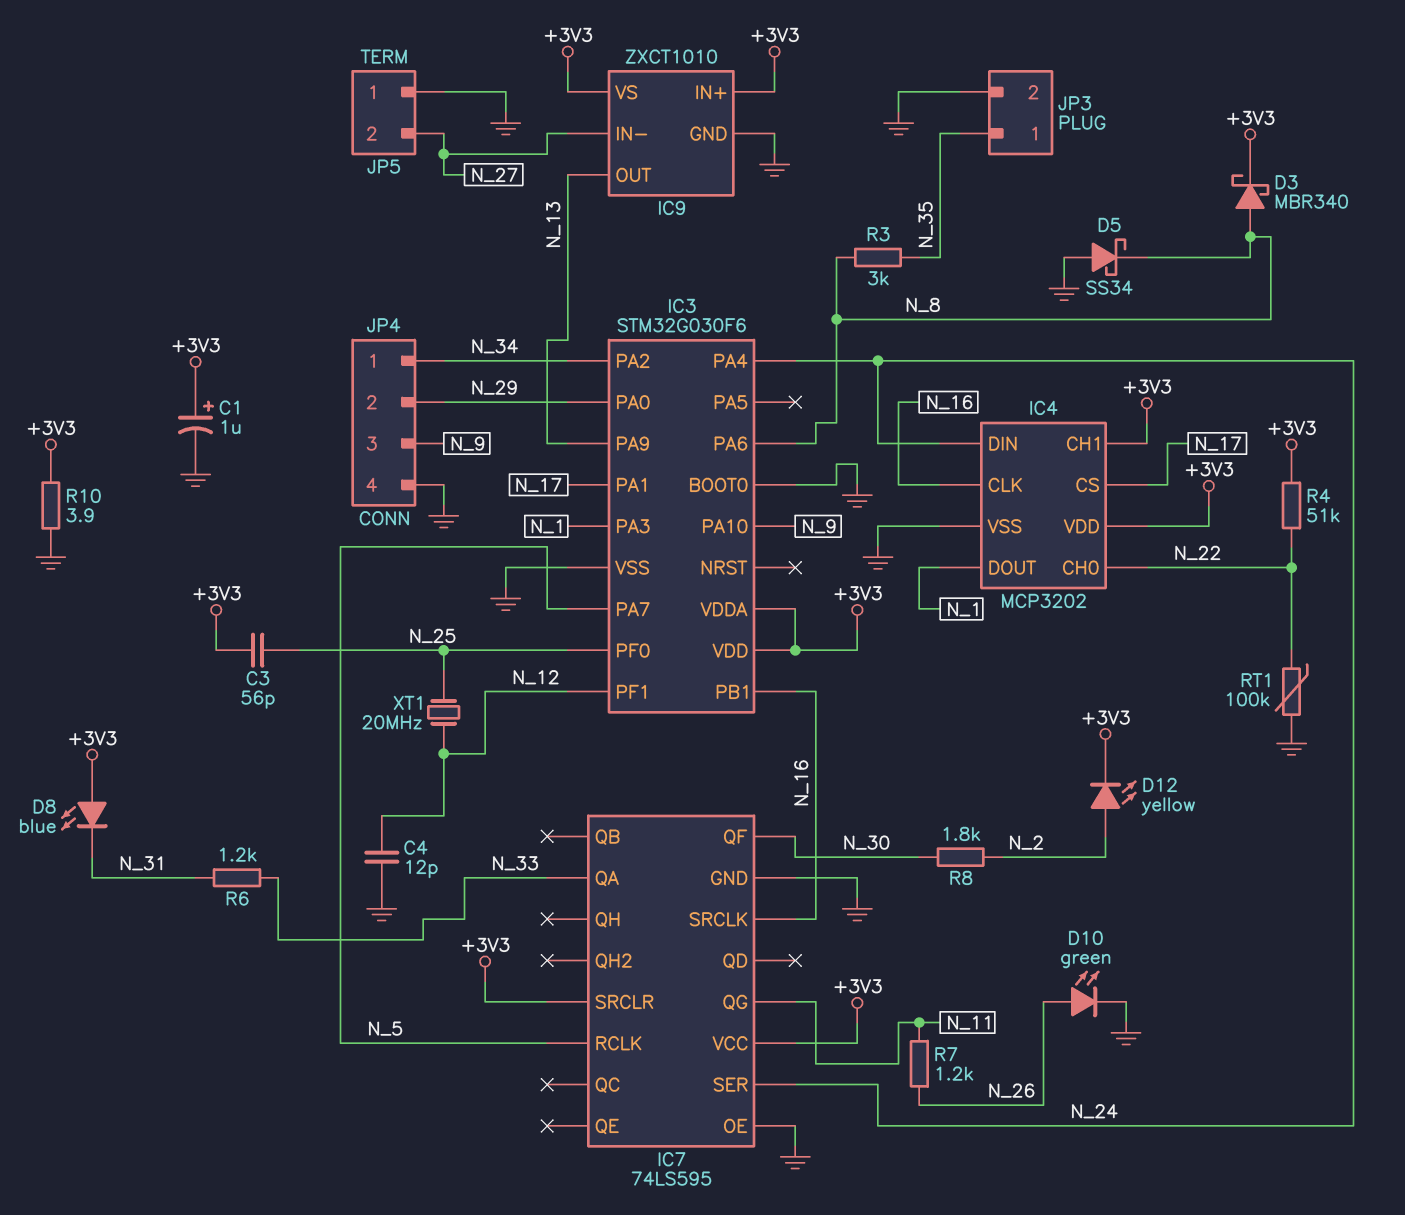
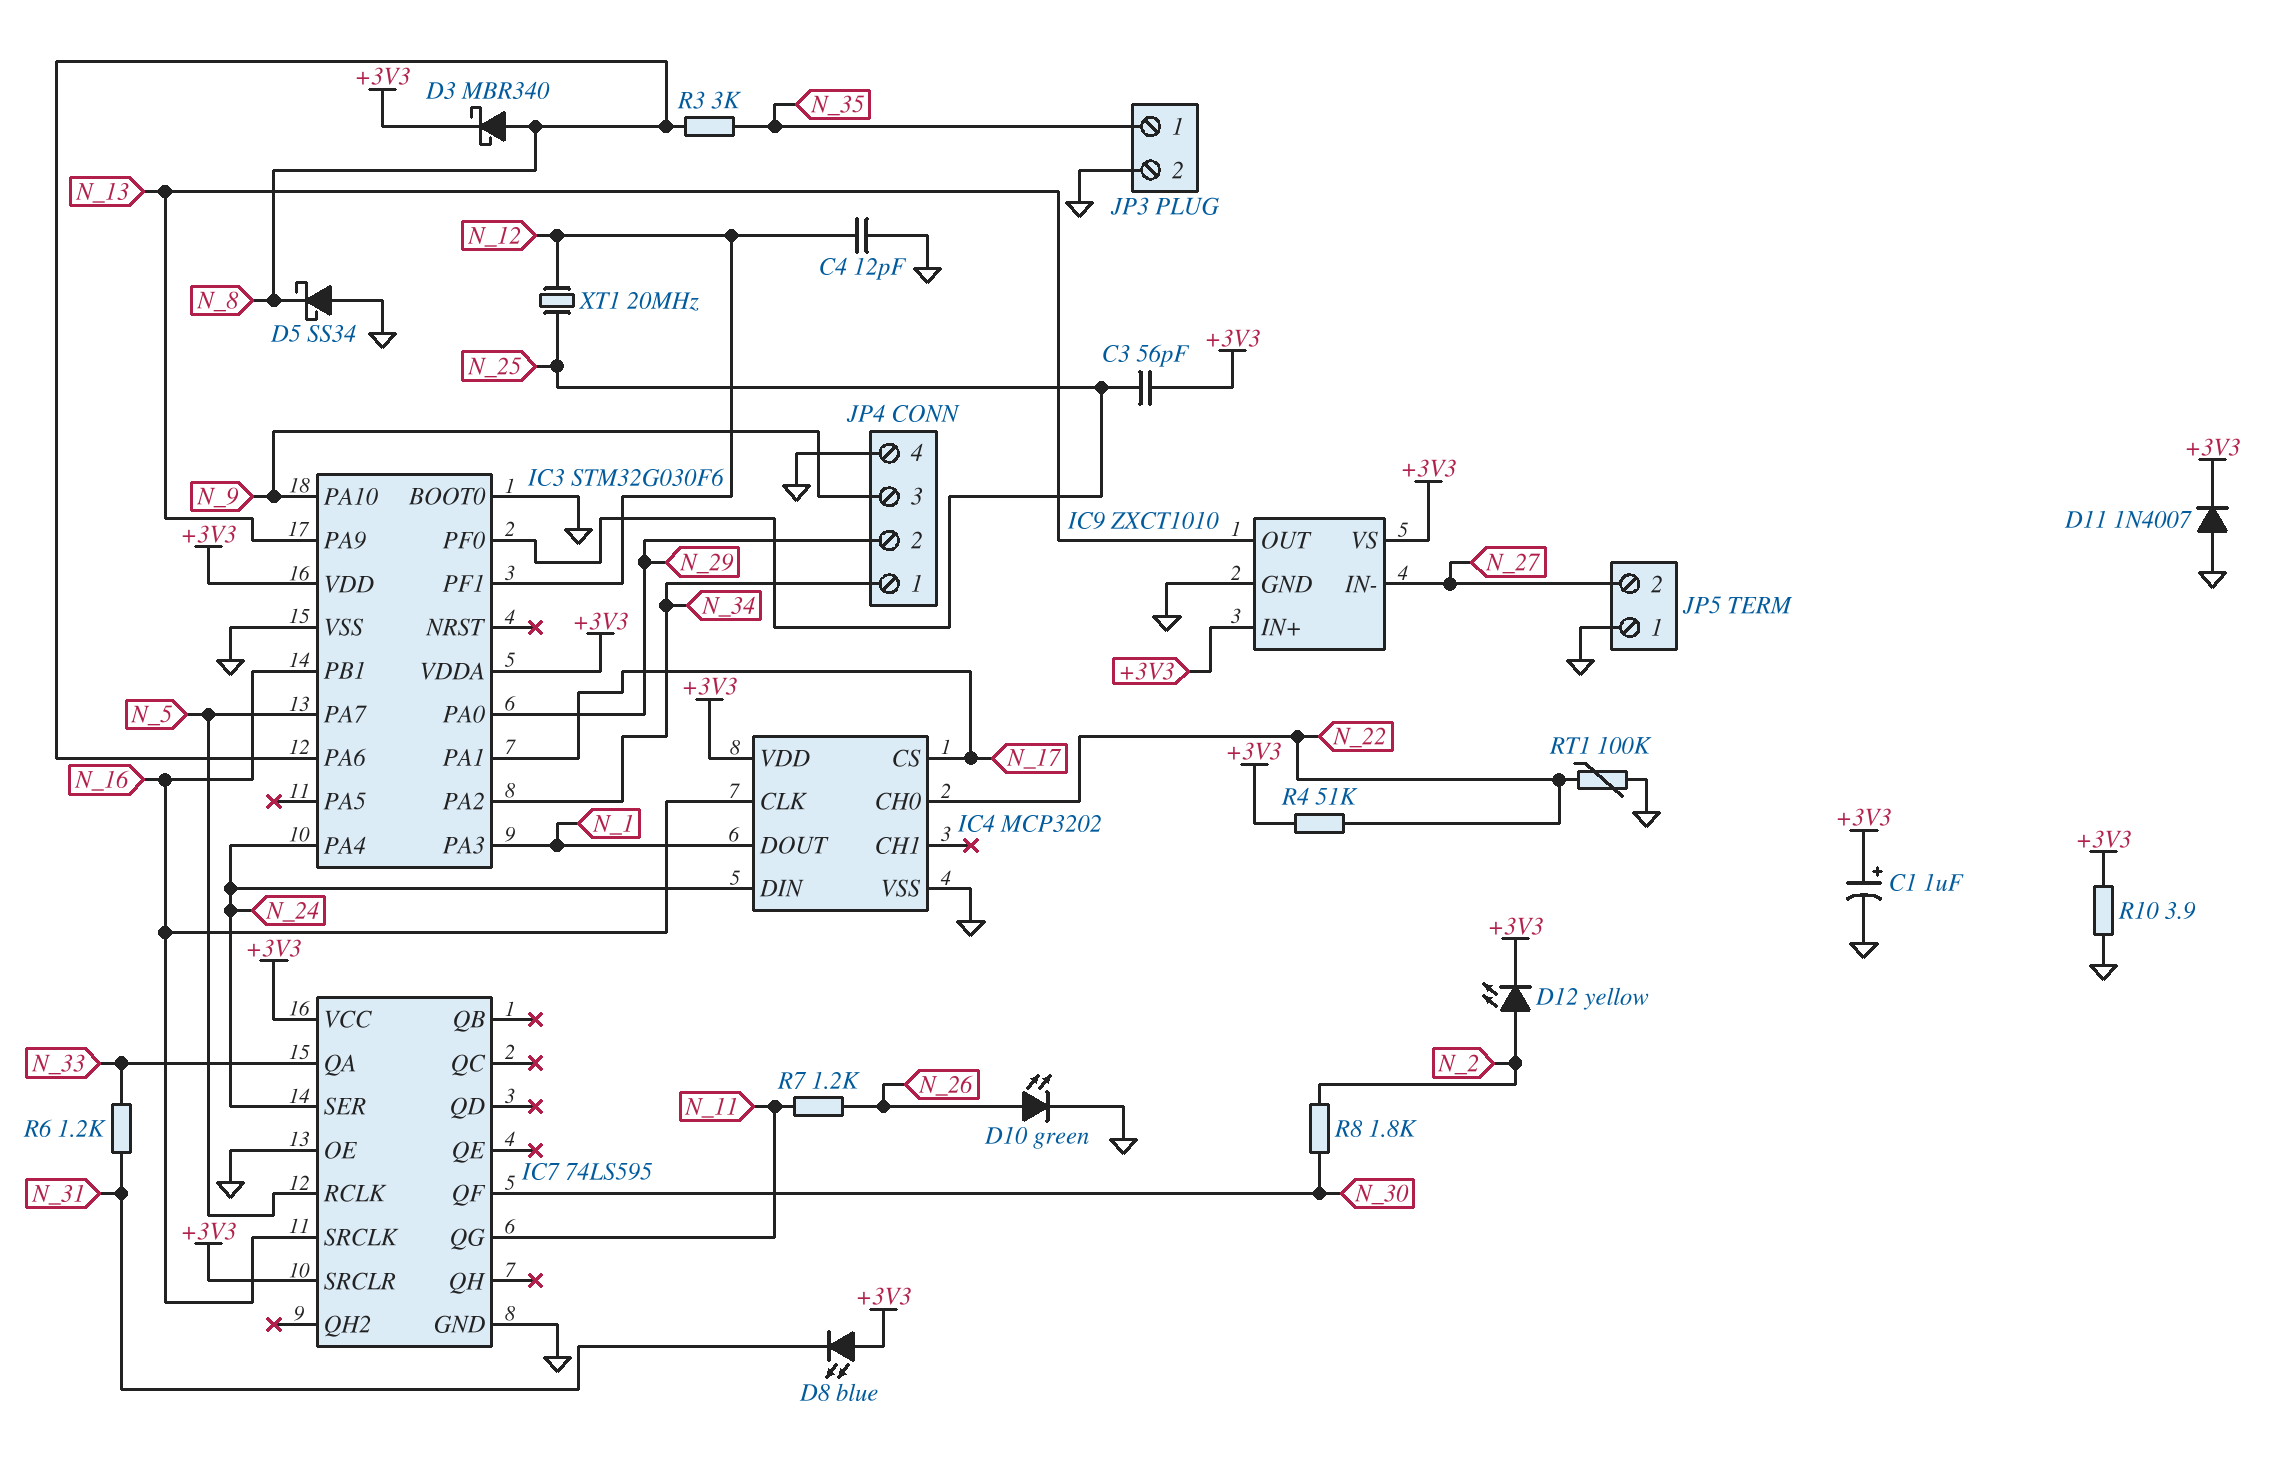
D11: none -> diode 1N4007 (A GND, K +3V3)
IC4 pin CH1: +3V3 -> none

